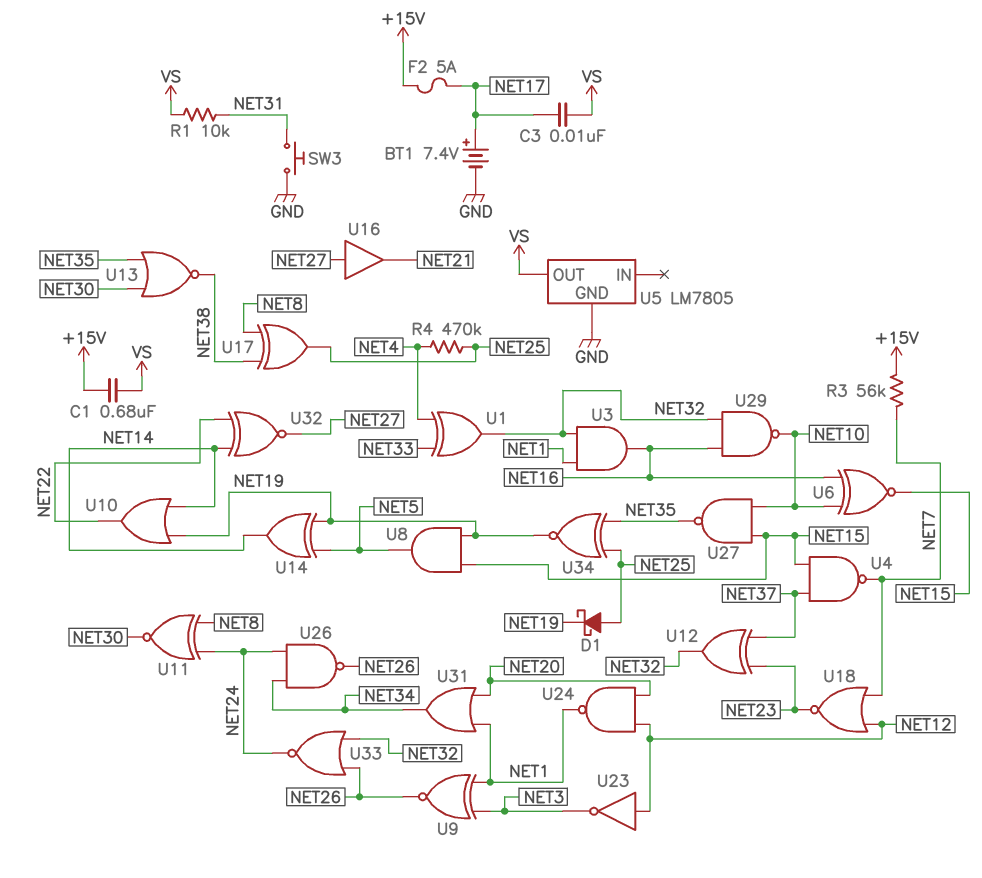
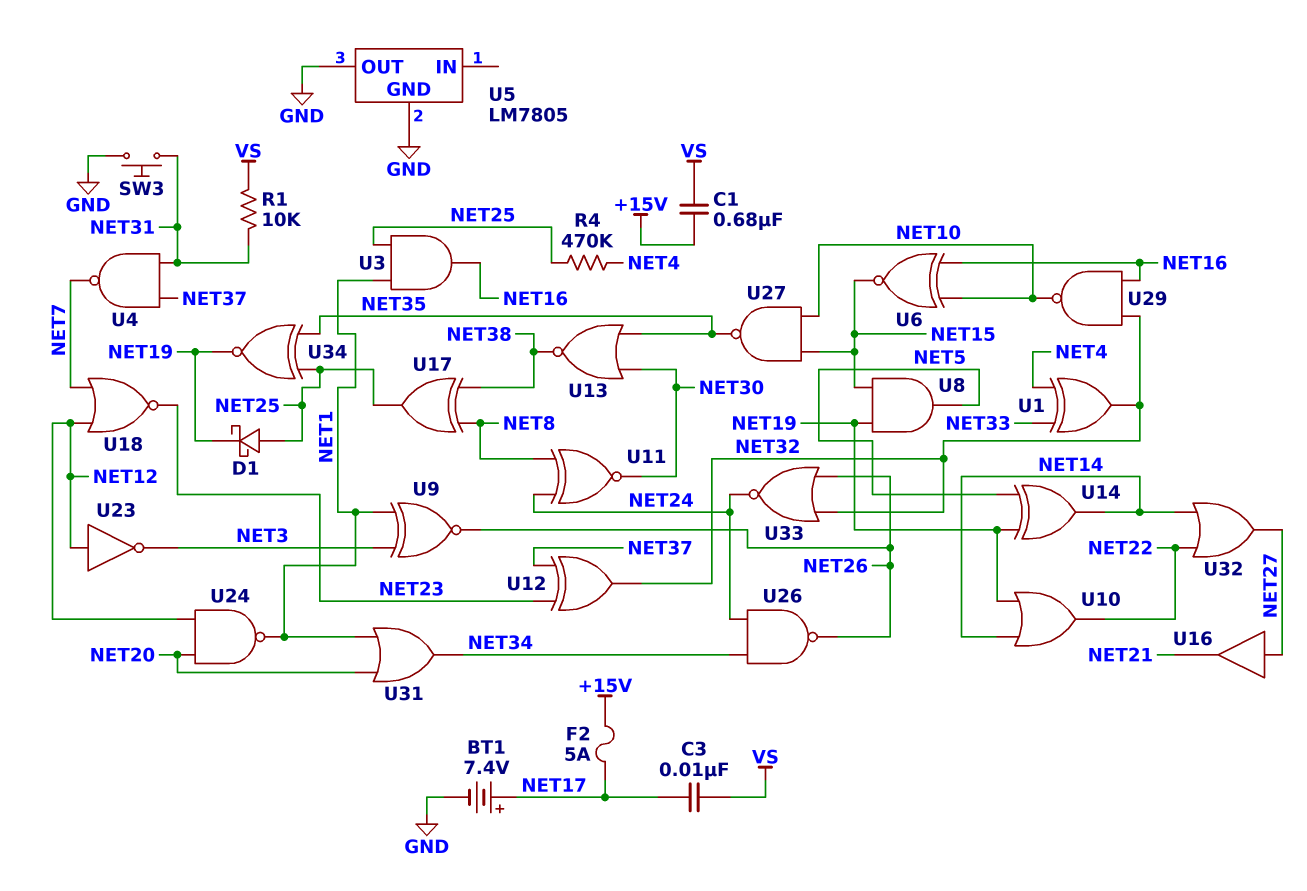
R3: 56k (+15V, NET7) -> none
U3: AND (in NET1, in NET32, out NET16) -> AND (in NET1, in NET25, out NET16)
U4: NAND (in NET15, in NET37, out NET7) -> NAND (in NET31, in NET37, out NET7)
U5 pin OUT: VS -> GND
U32: XNOR (in NET14, in NET22, out NET27) -> OR (in NET14, in NET22, out NET27)

